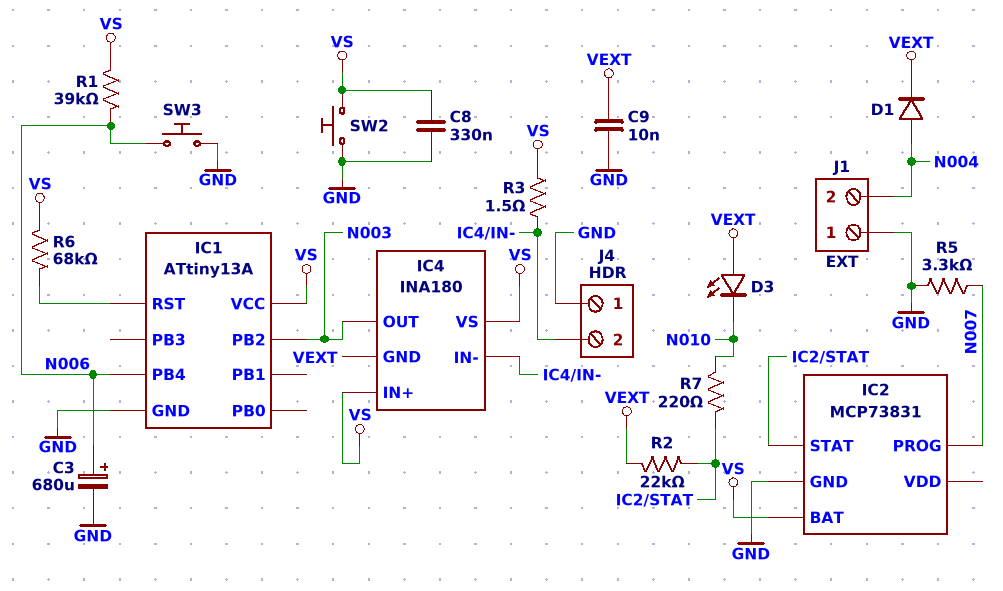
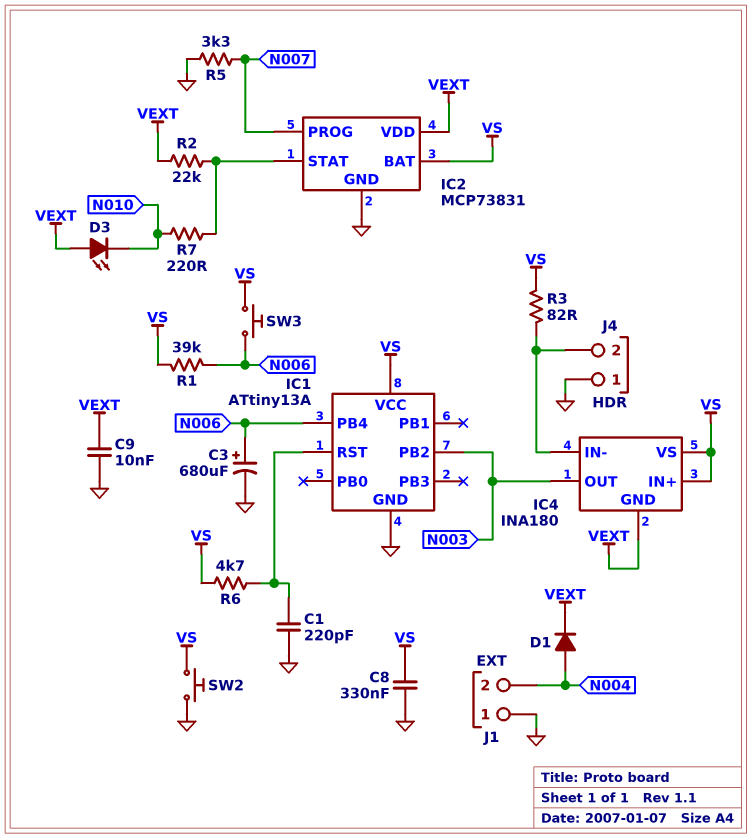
C1: none -> 220pF (GND, IC1/RST)
IC2 pin VDD: none -> VEXT
R3: 1.5 (IC4/IN-, VS) -> 82 (IC4/IN-, VS)
R6: 68k (IC1/RST, VS) -> 4.7k (IC1/RST, VS)
SW3: button (GND, N006) -> button (N006, VS)

